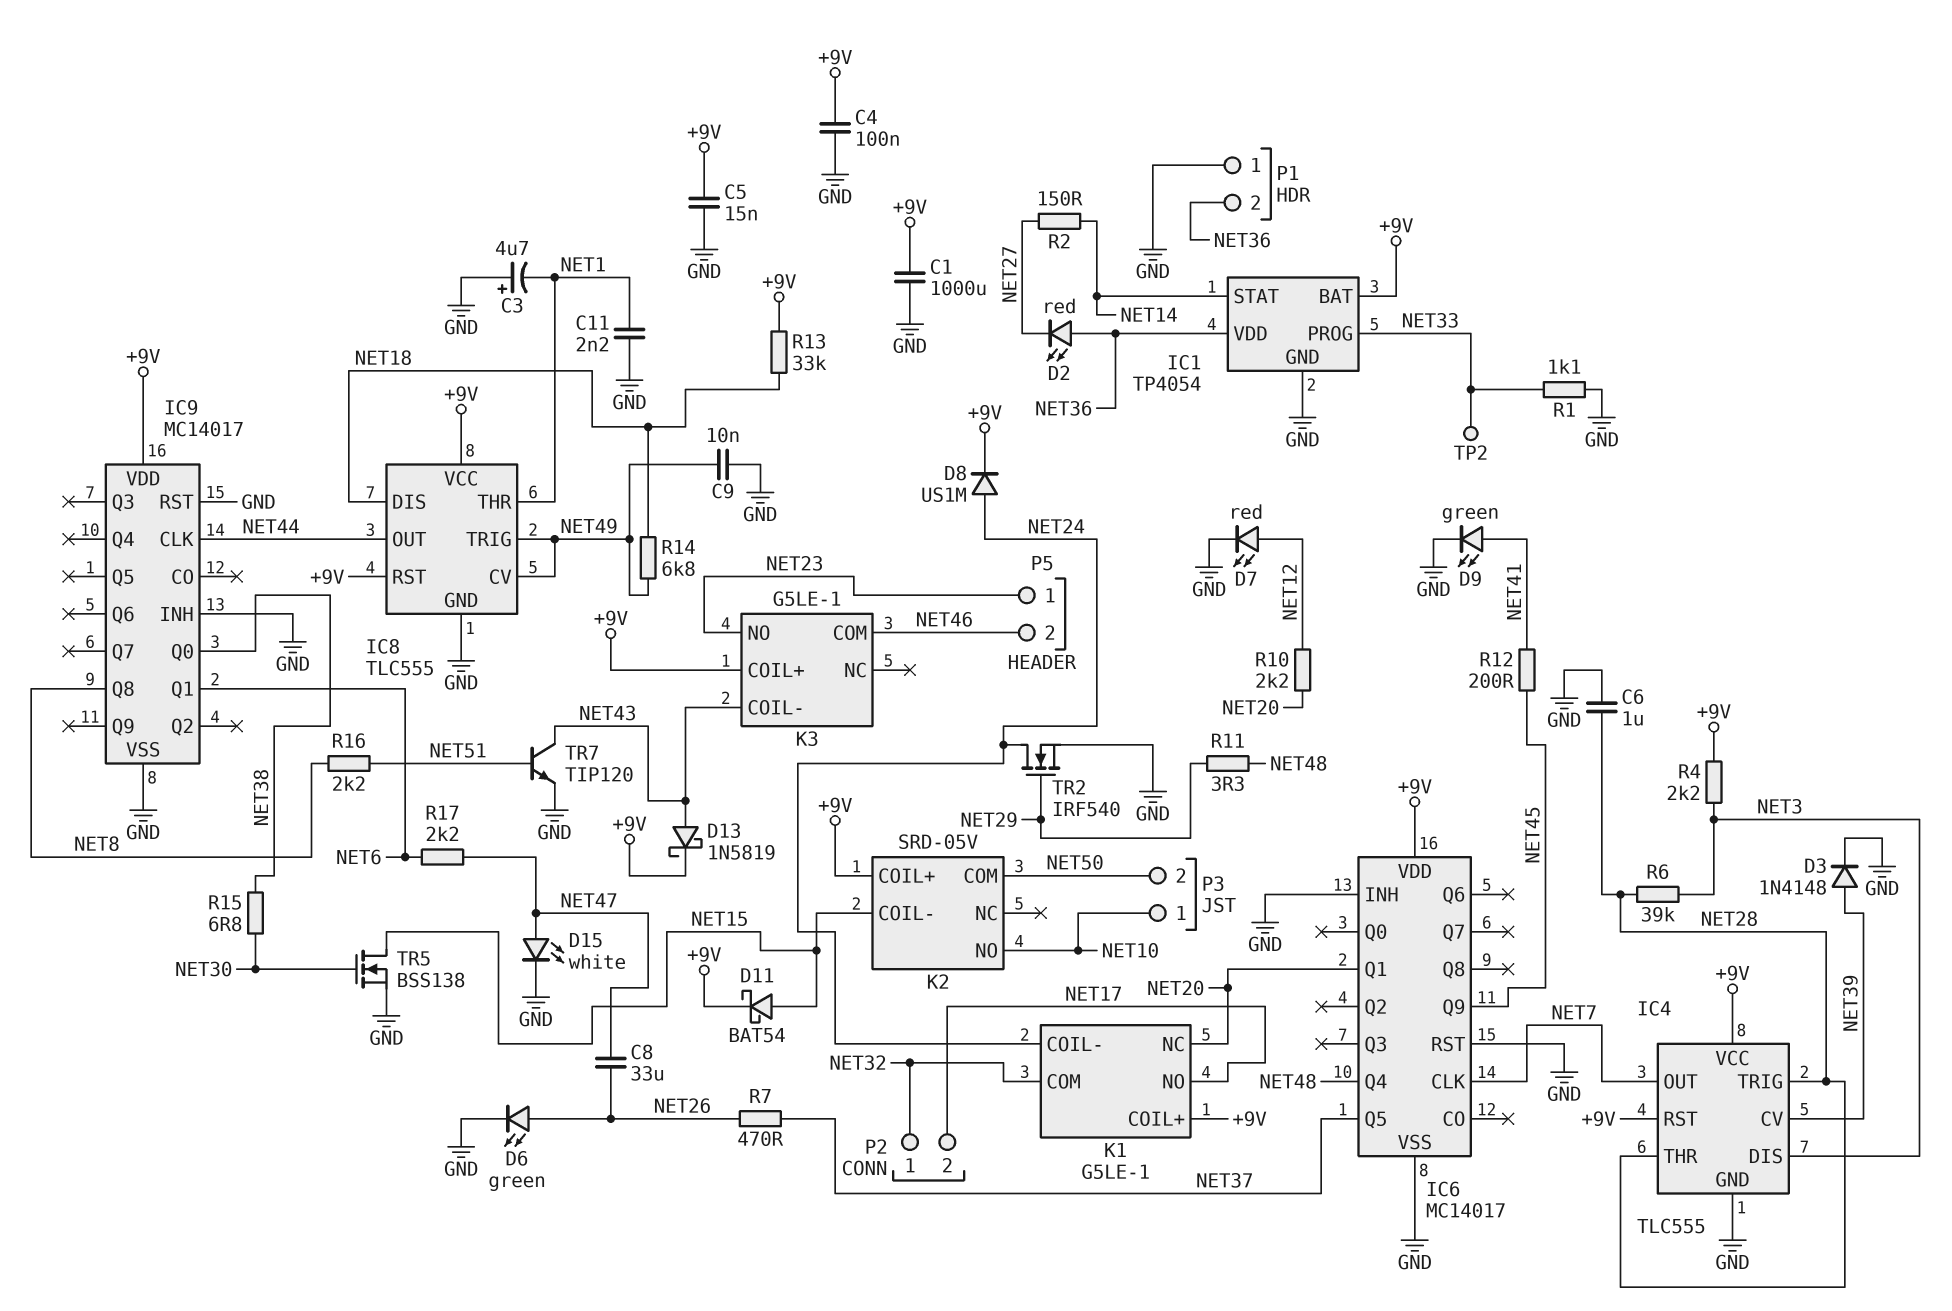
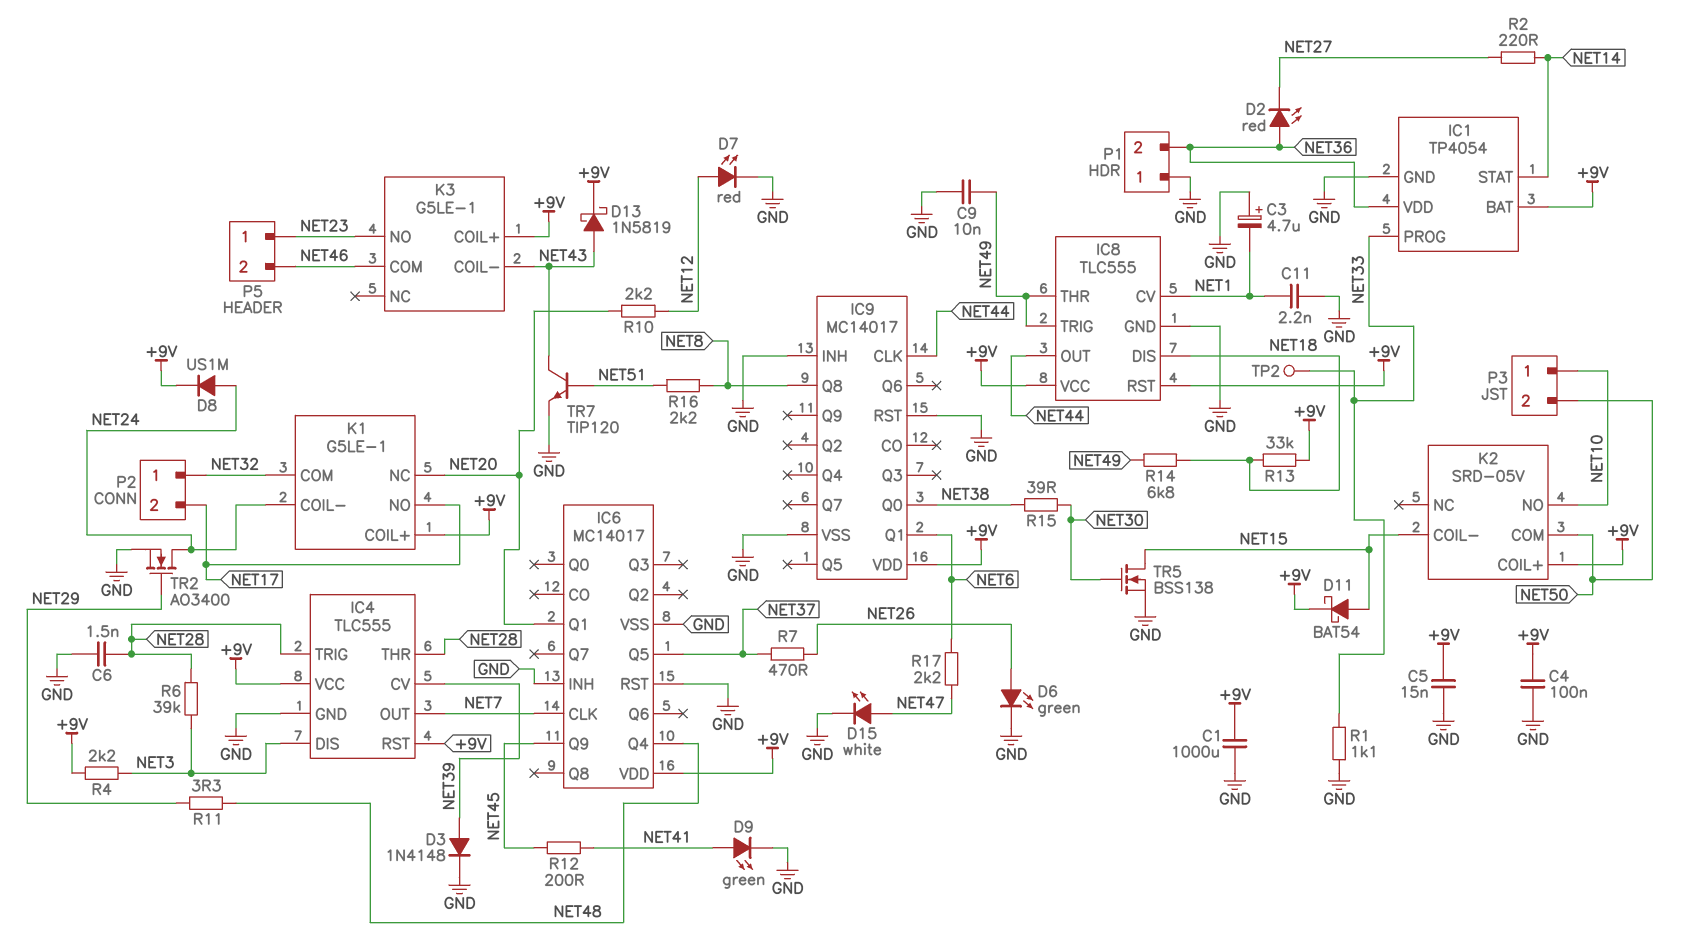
C6: 1uF (GND, NET28) -> 1.5nF (GND, NET28)
C8: 33uF (NET26, NET47) -> none
IC8 pin CV: NET49 -> NET1
IC8 pin THR: NET1 -> NET49
R2: 150 (NET14, NET27) -> 220 (NET14, NET27)
R15: 6.8 (NET30, NET38) -> 39 (NET30, NET38)
TR2: NMOS IRF540 (G NET29, D NET24, S GND) -> NMOS AO3400 (G NET29, D NET24, S GND)

